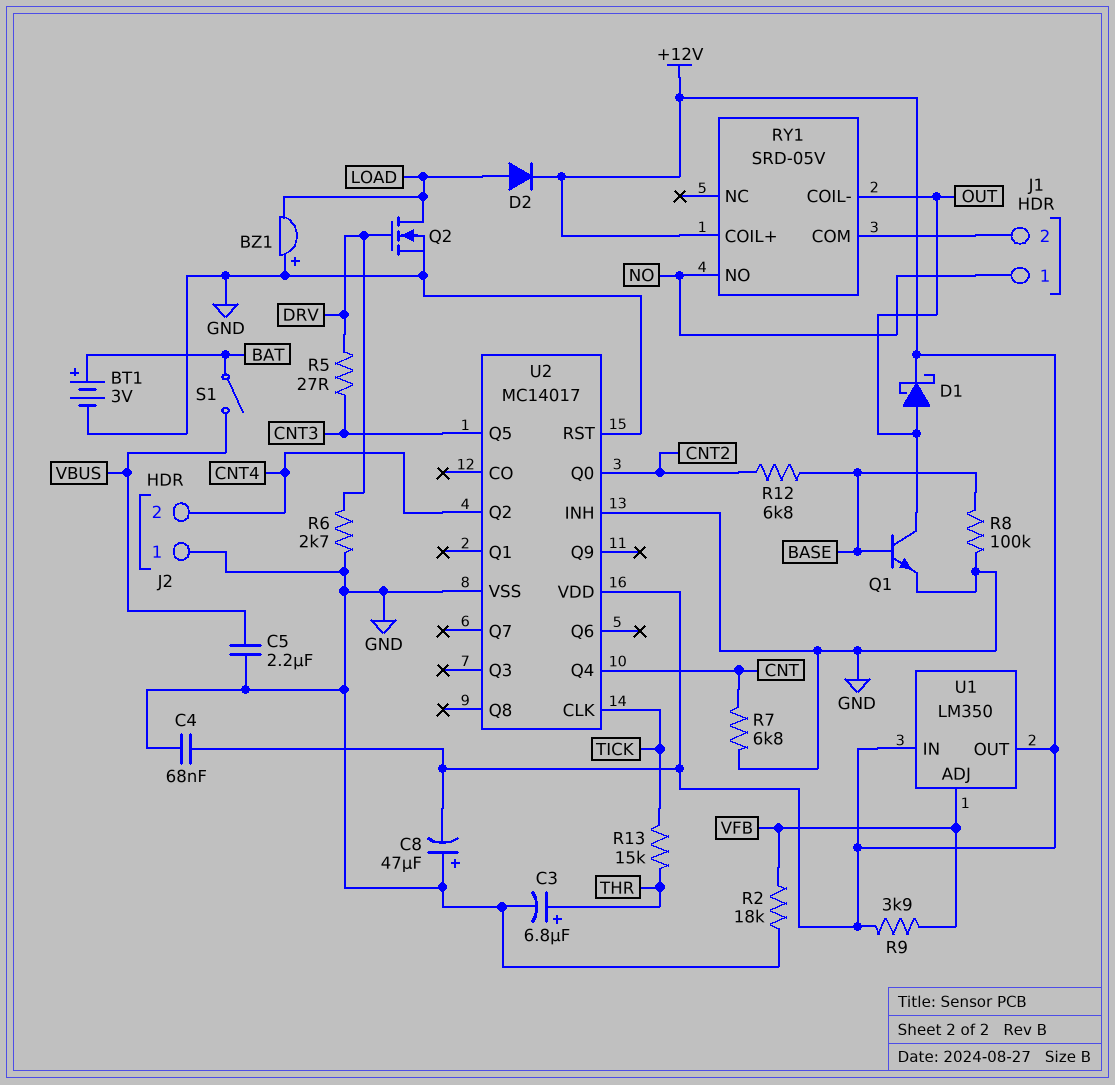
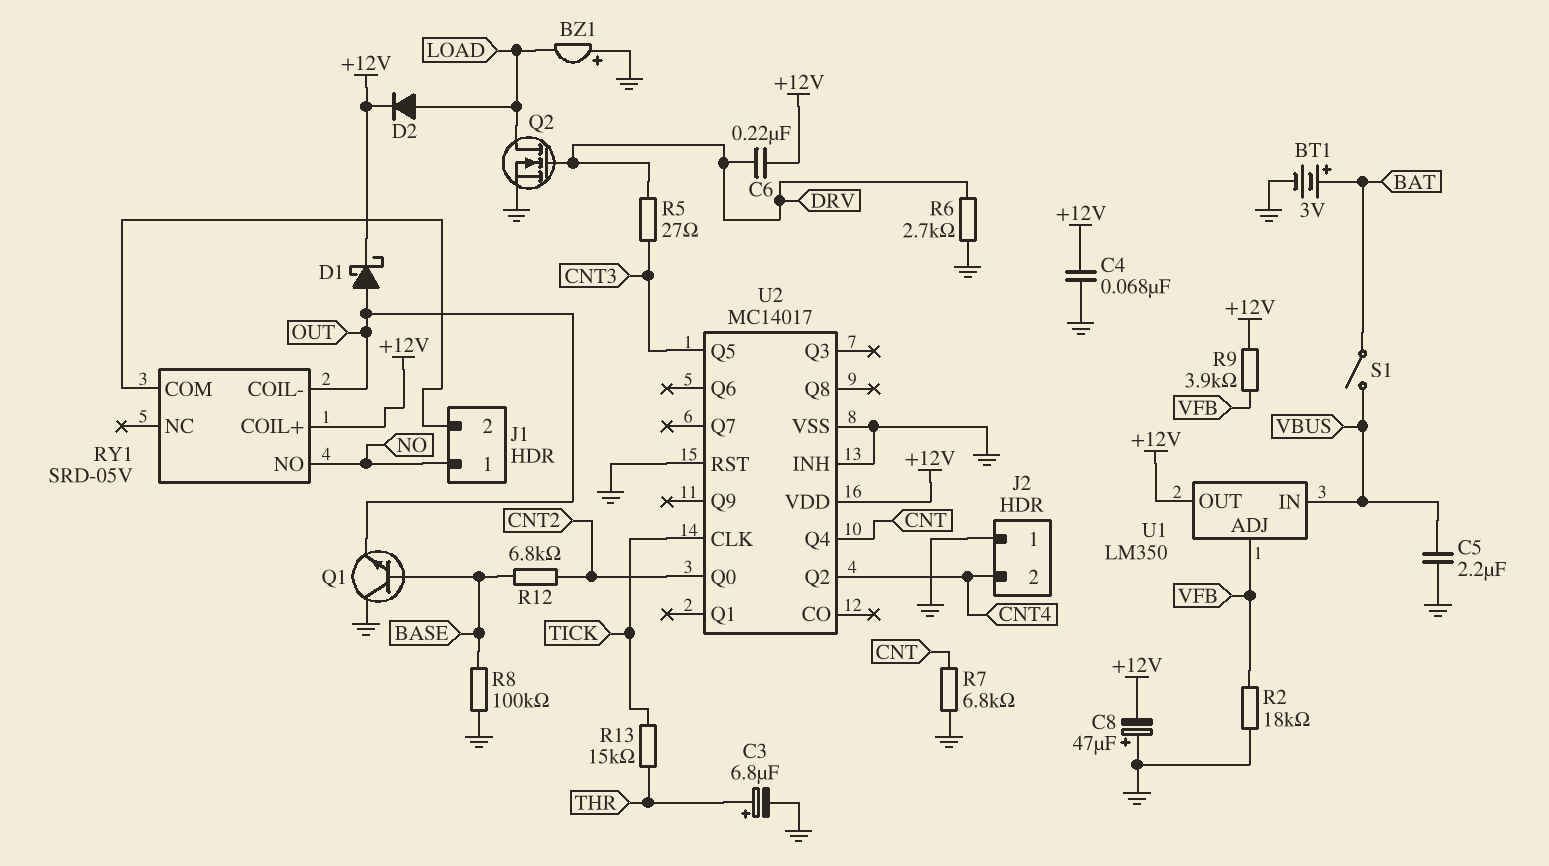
C6: none -> 220nF (+12V, DRV)
Q1: NPN (B BASE, C OUT, E GND) -> NPN (B BASE, C GND, E OUT)
U1 pin IN: +12V -> VBUS

